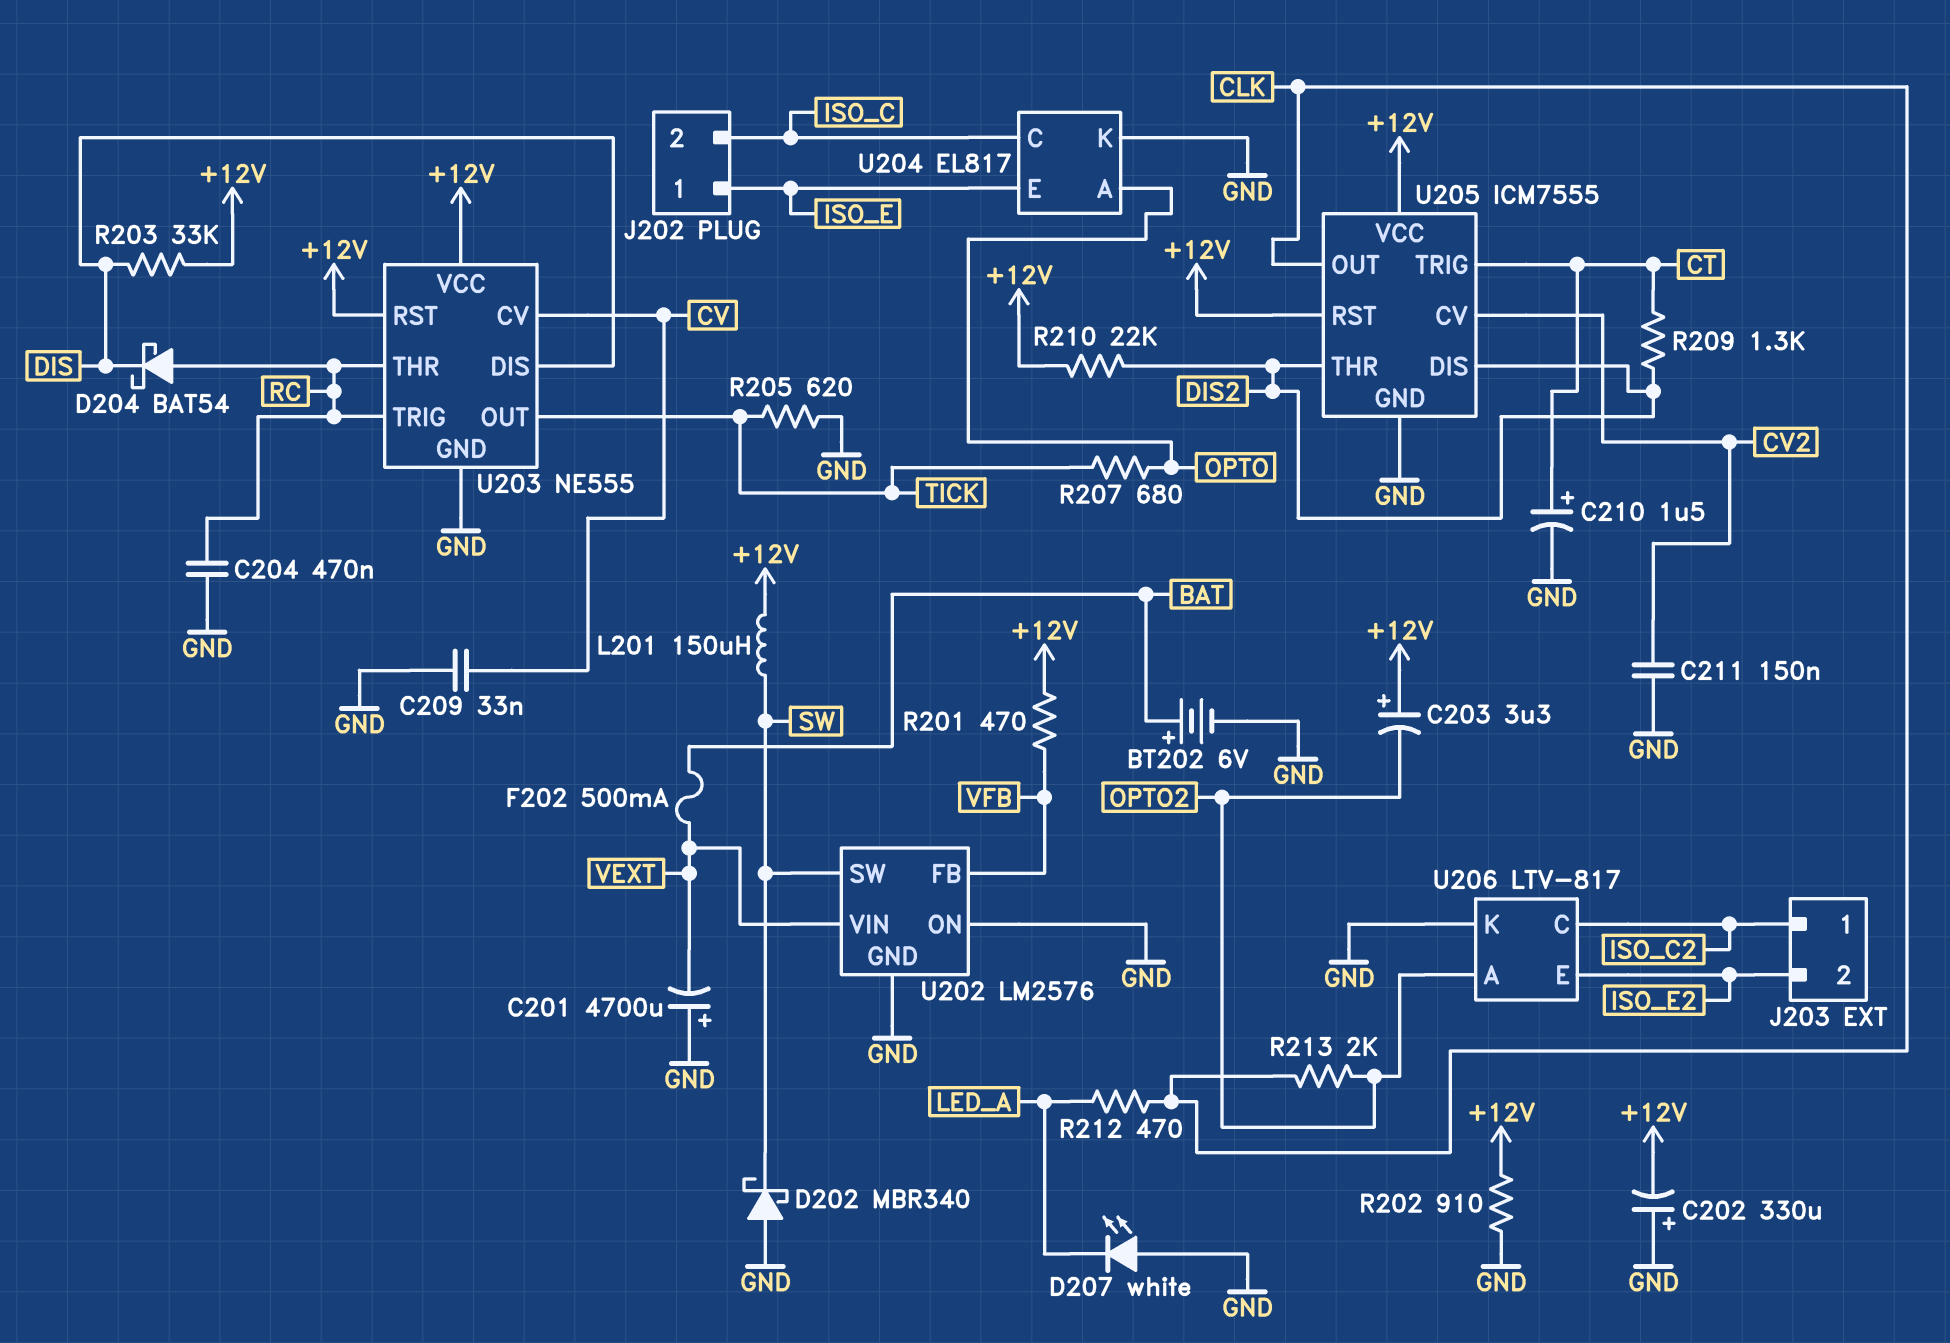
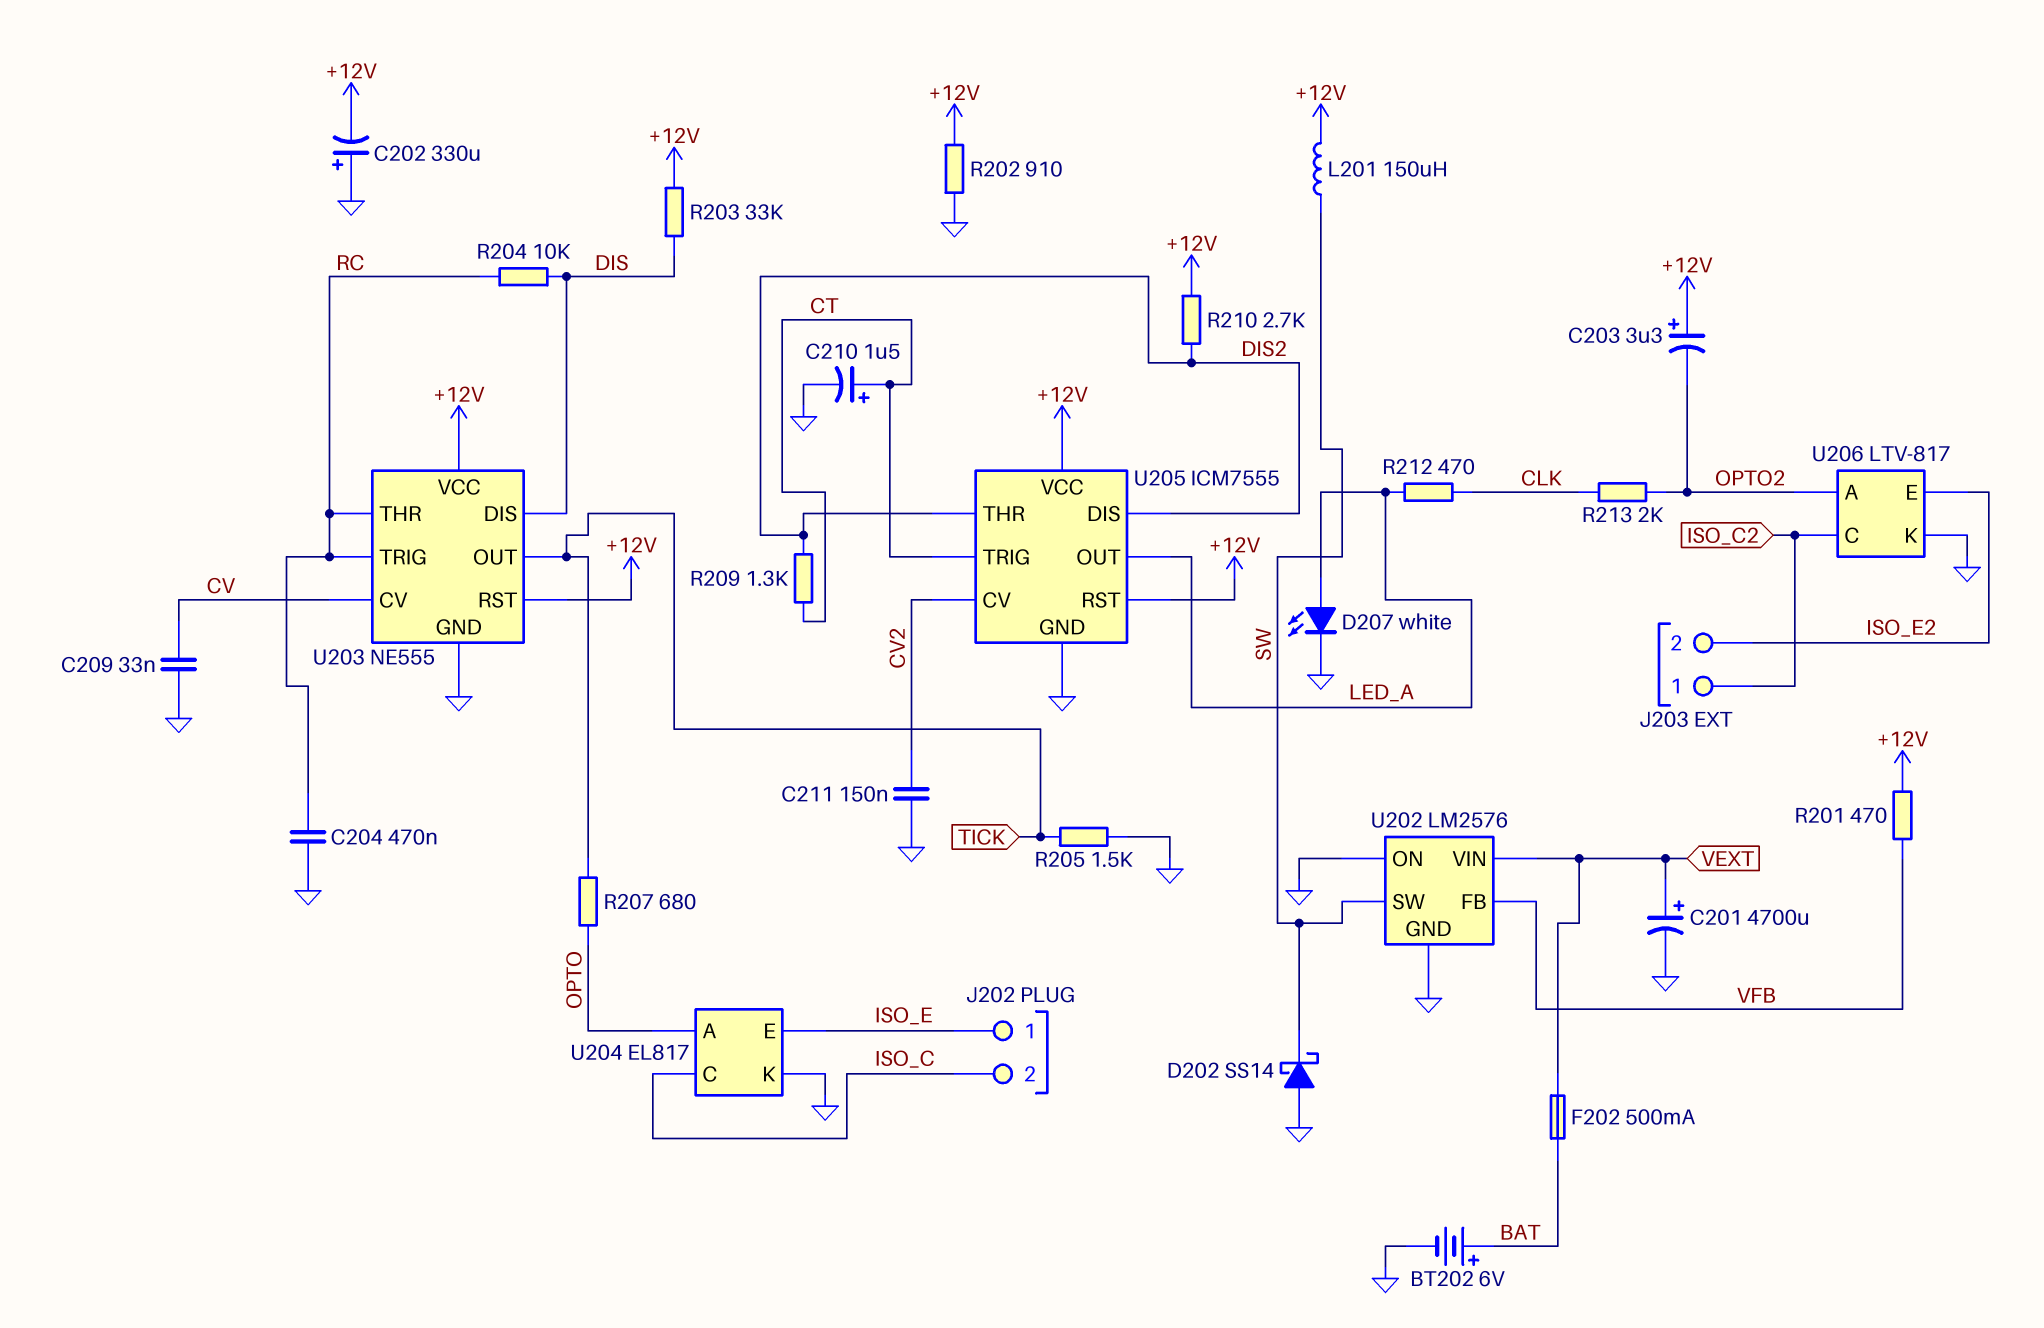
C201: 4700uF (plus GND, minus VEXT) -> 4700uF (plus VEXT, minus GND)
D202: schottky MBR340 (A GND, K SW) -> schottky SS14 (A GND, K SW)
D204: schottky BAT54 (A RC, K DIS) -> none
D207: LED white (A GND, K LED_A) -> LED white (A LED_A, K GND)
R204: none -> 10k (DIS, RC)
R205: 620 (GND, TICK) -> 1.5k (GND, TICK)
R210: 22k (+12V, DIS2) -> 2.7k (+12V, DIS2)
U205 pin OUT: CLK -> LED_A

